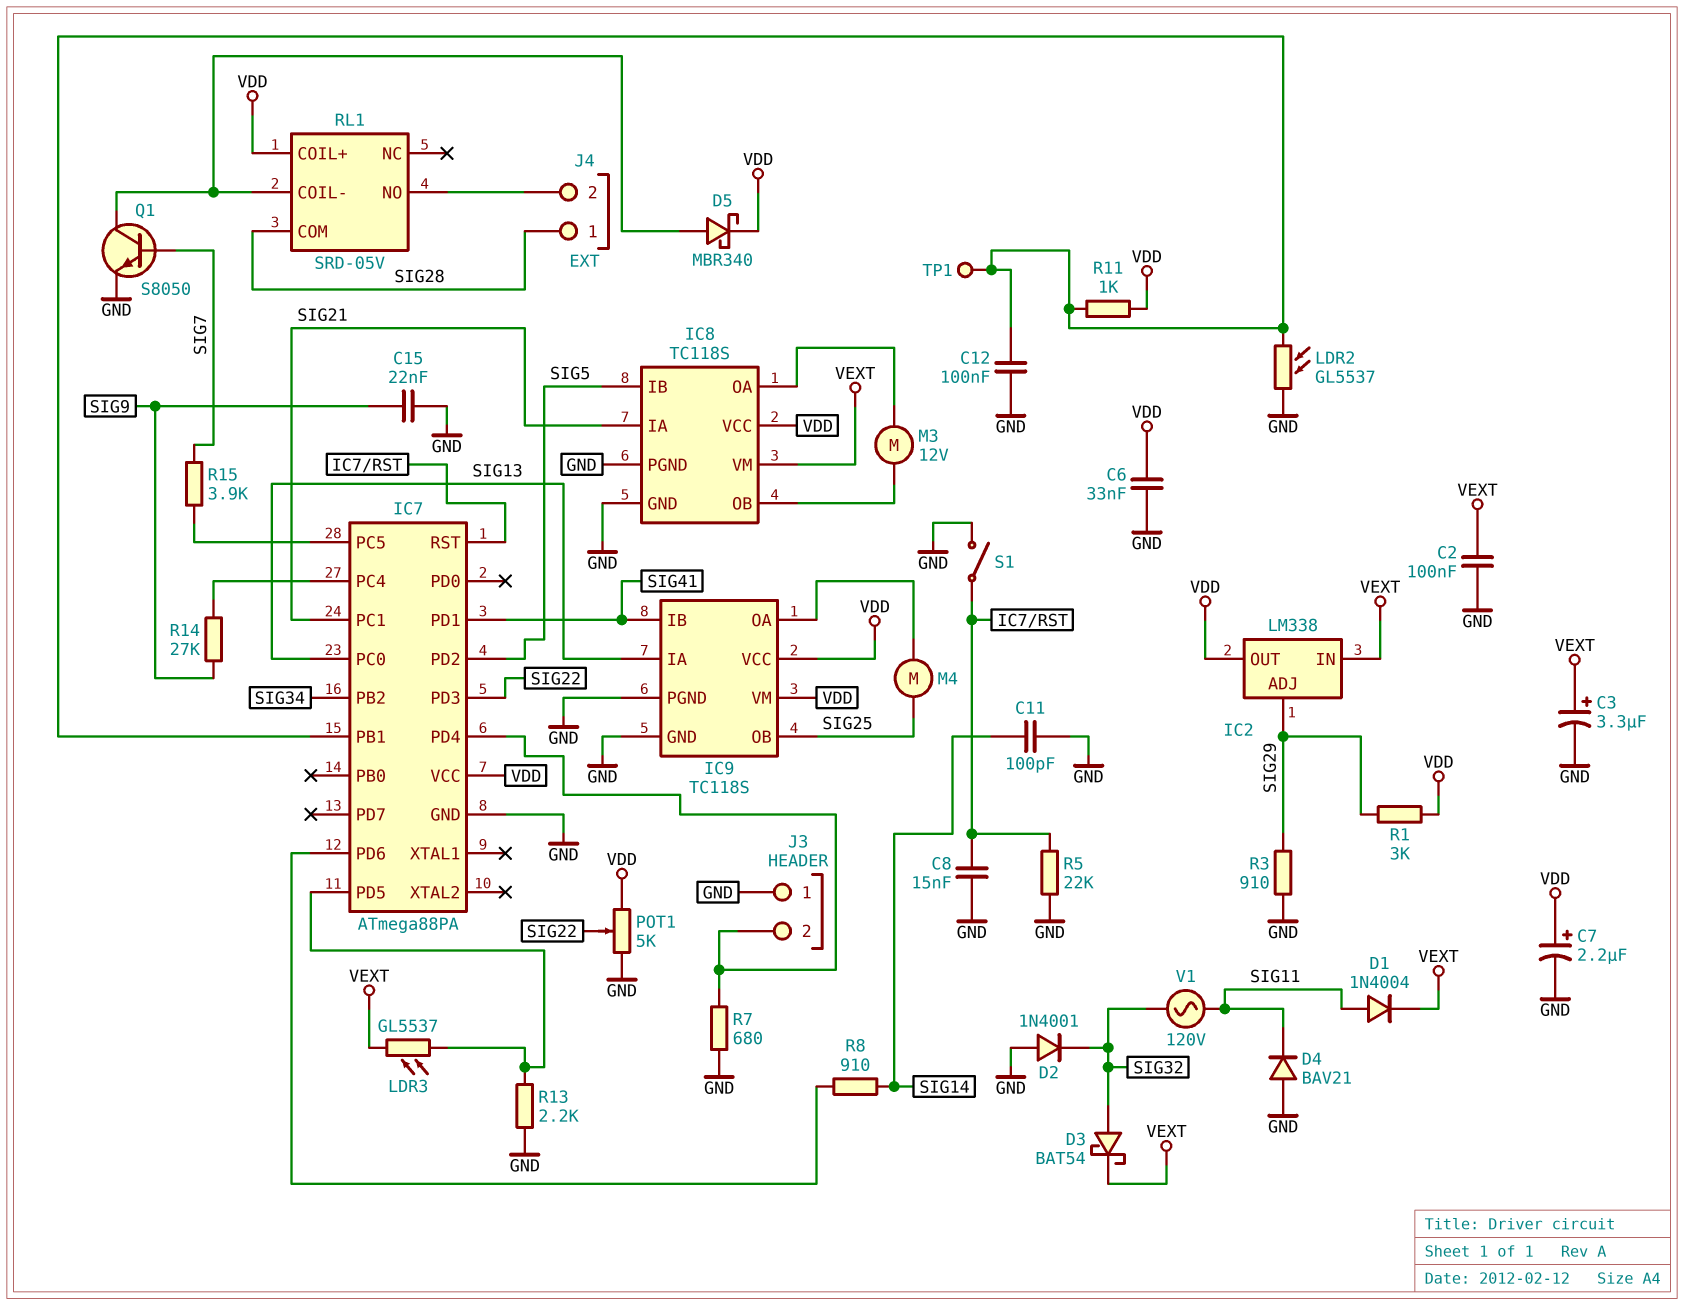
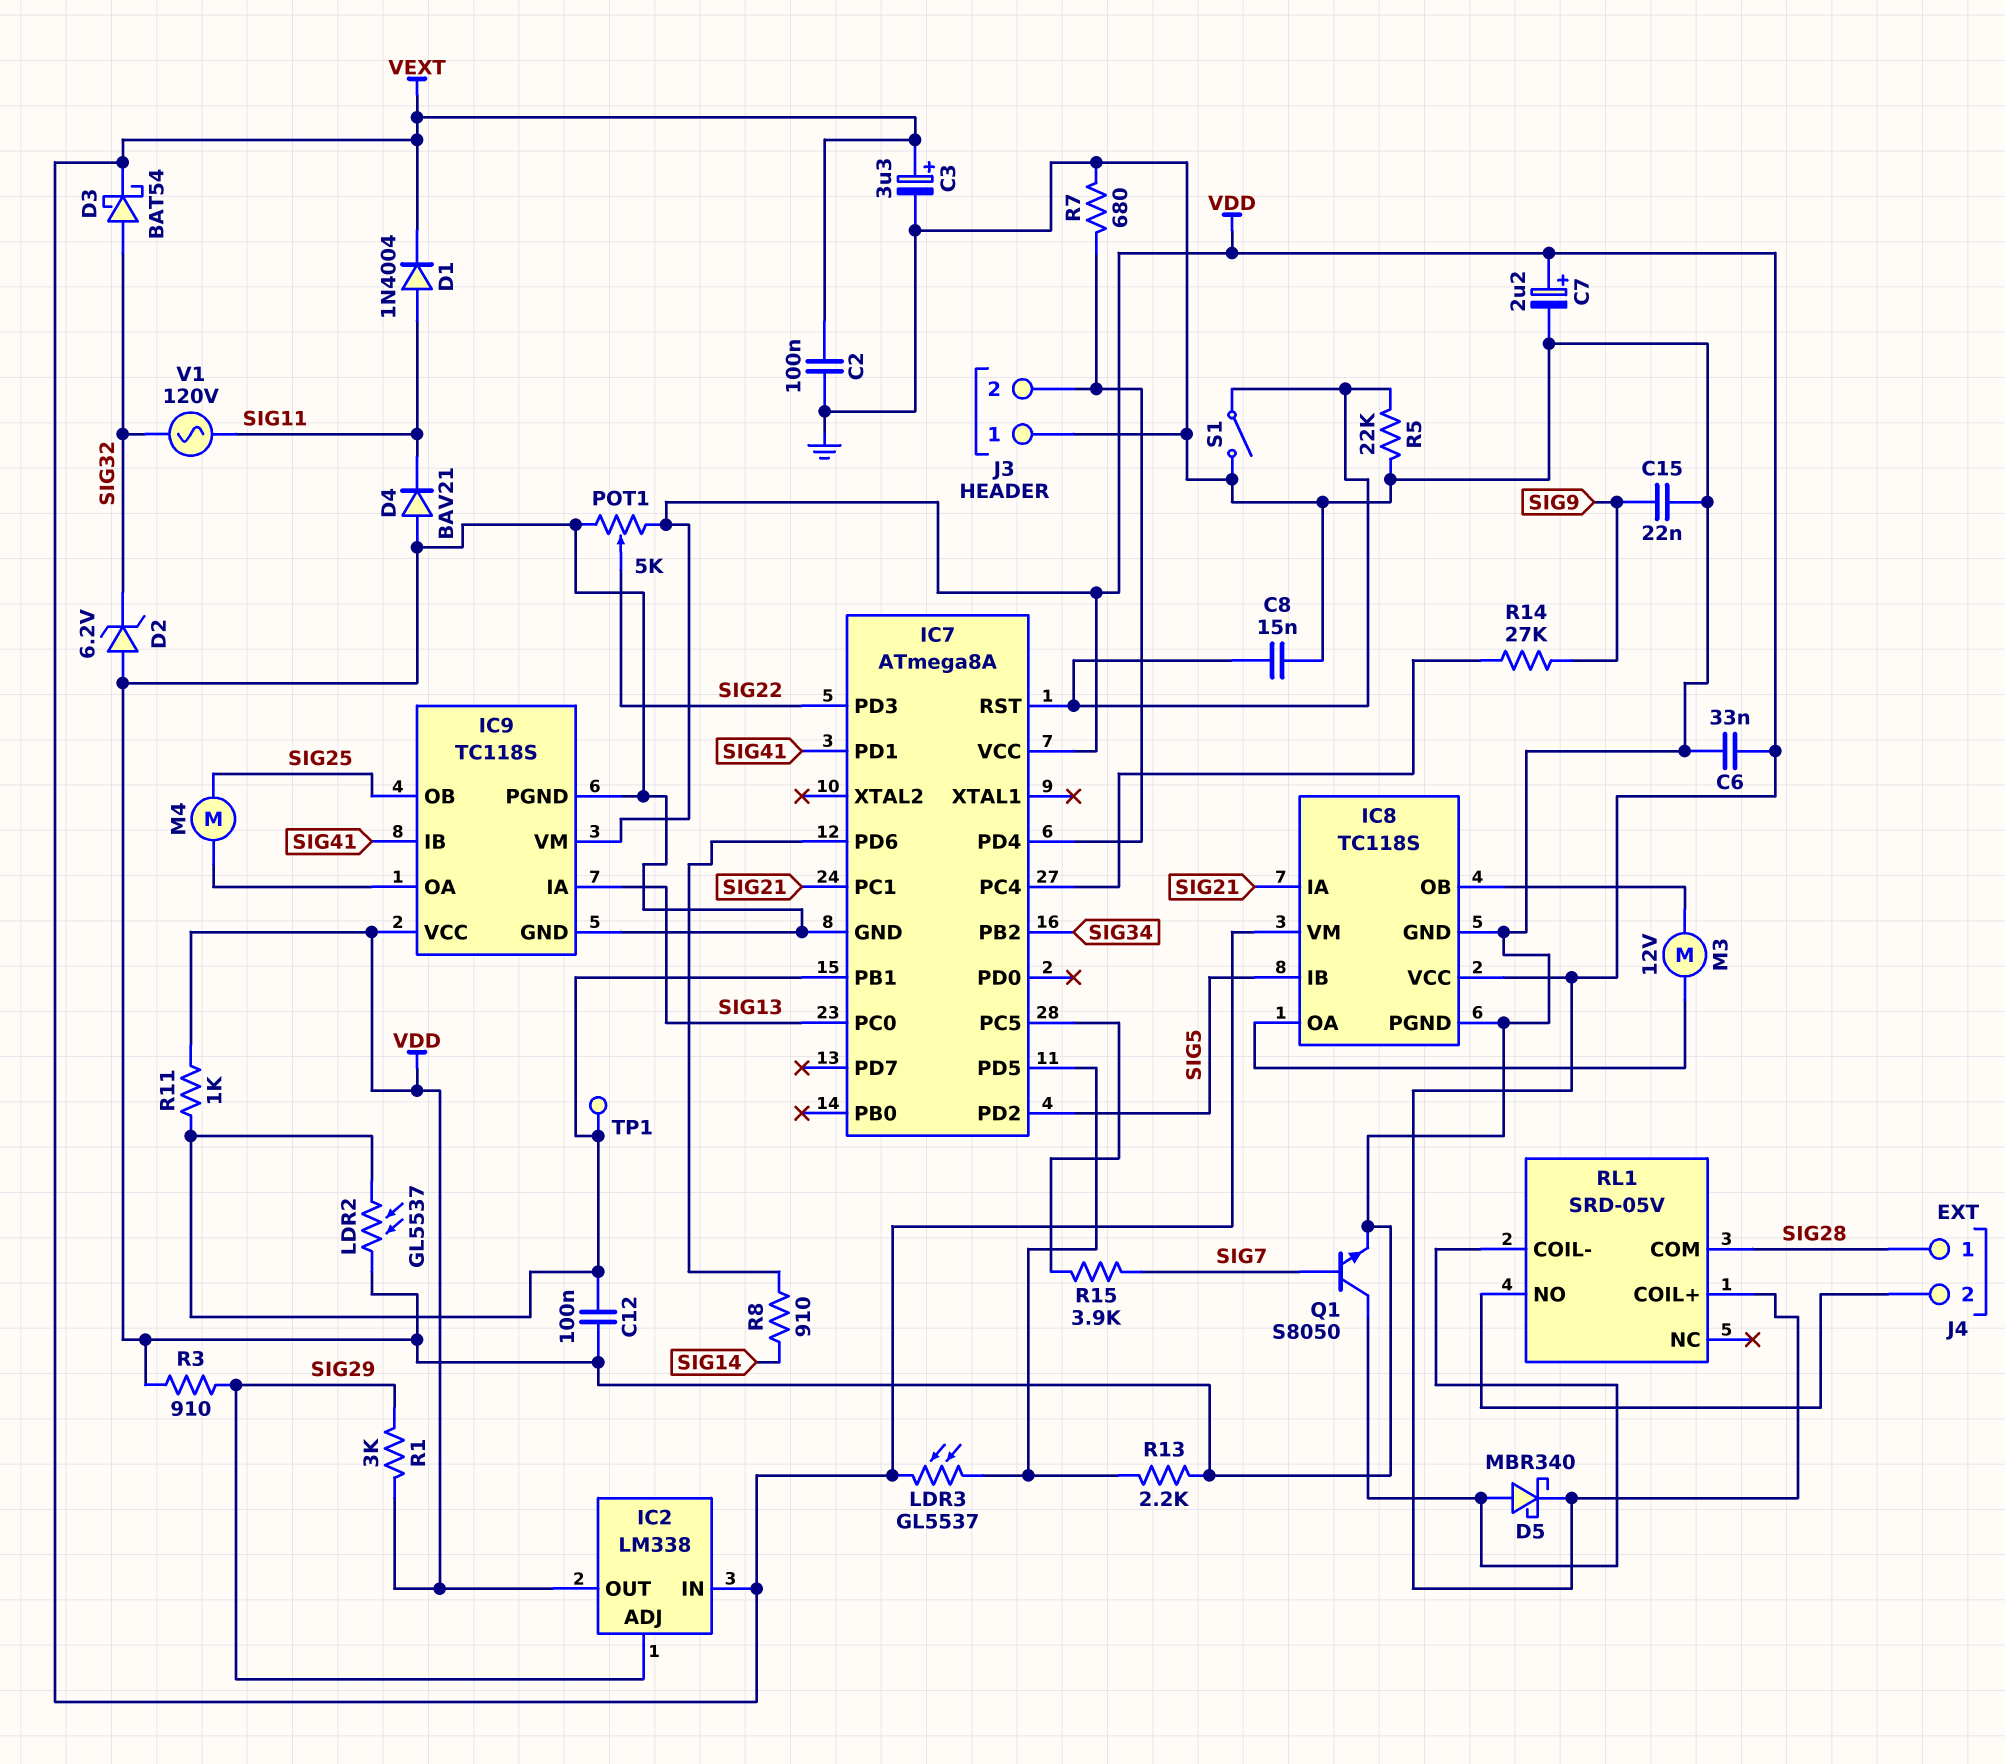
C11: 100pF (GND, SIG14) -> none
D2: diode 1N4001 (A GND, K SIG32) -> zener 6.2V (A GND, K SIG32)
IC7: ATmega88PA -> ATmega8A

